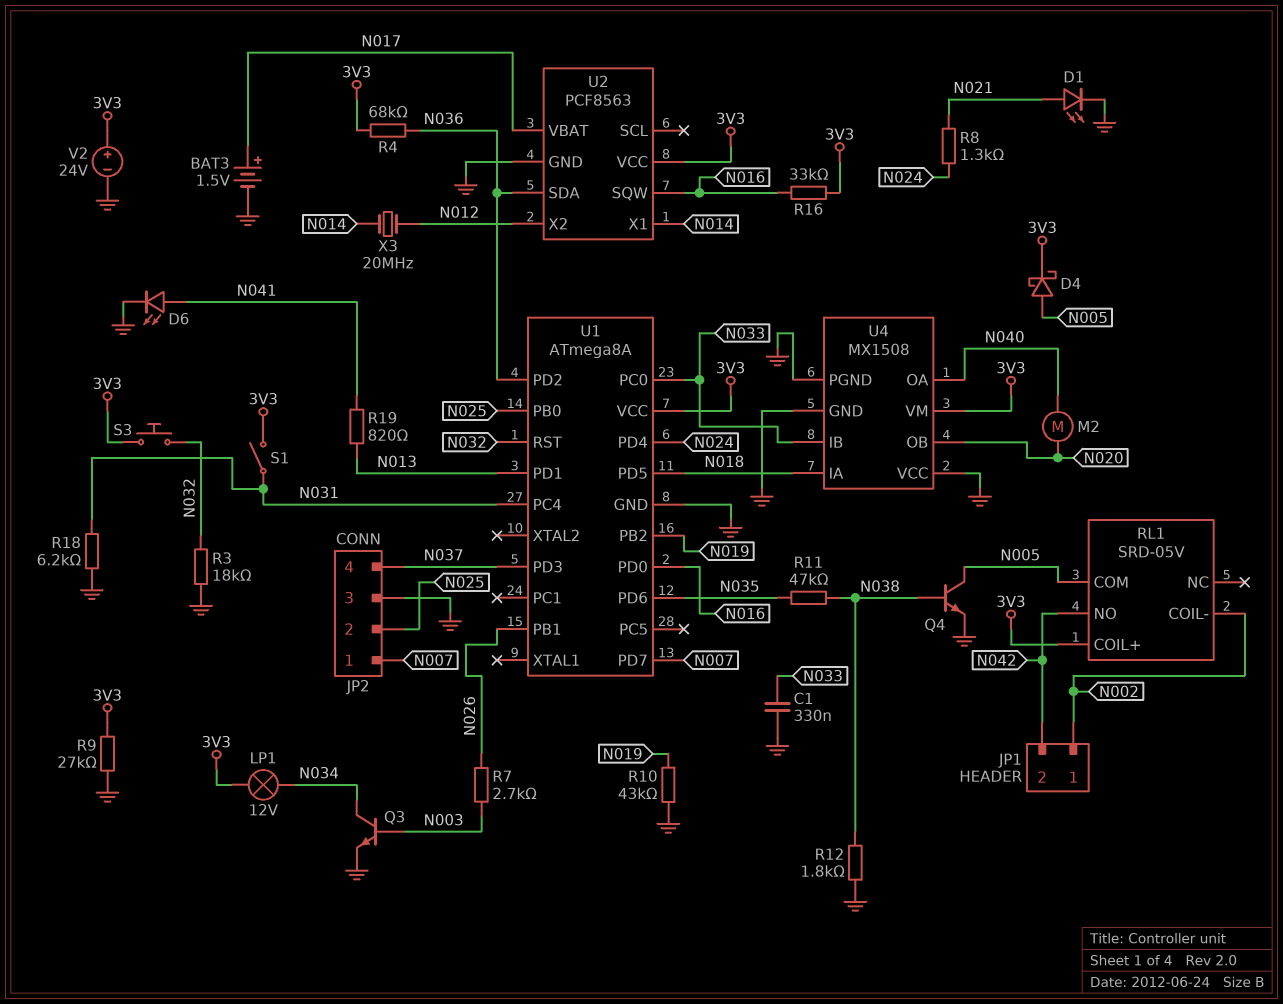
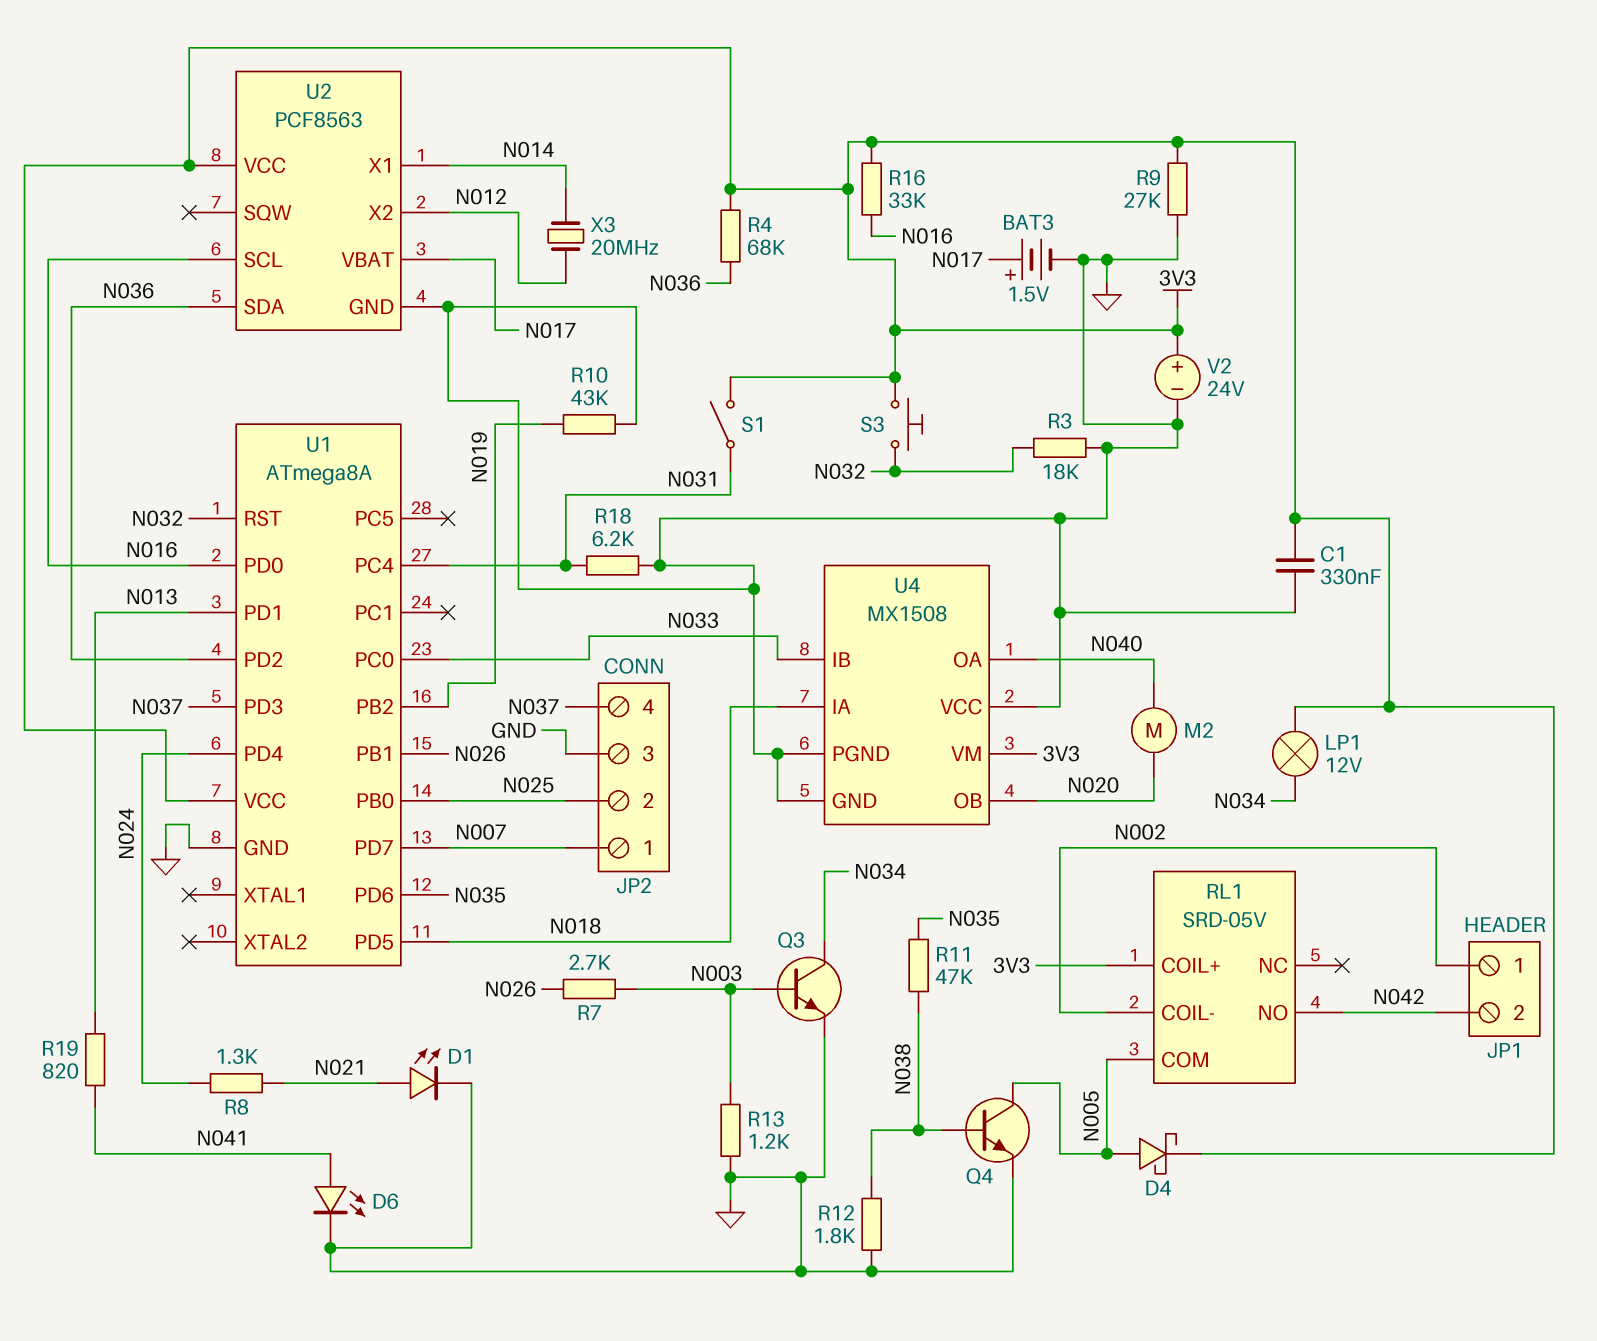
C1: 330nF (GND, N033) -> 330nF (3V3, GND)
R13: none -> 1.2k (GND, N003)
U2 pin SCL: none -> N016
U2 pin SQW: N016 -> none

